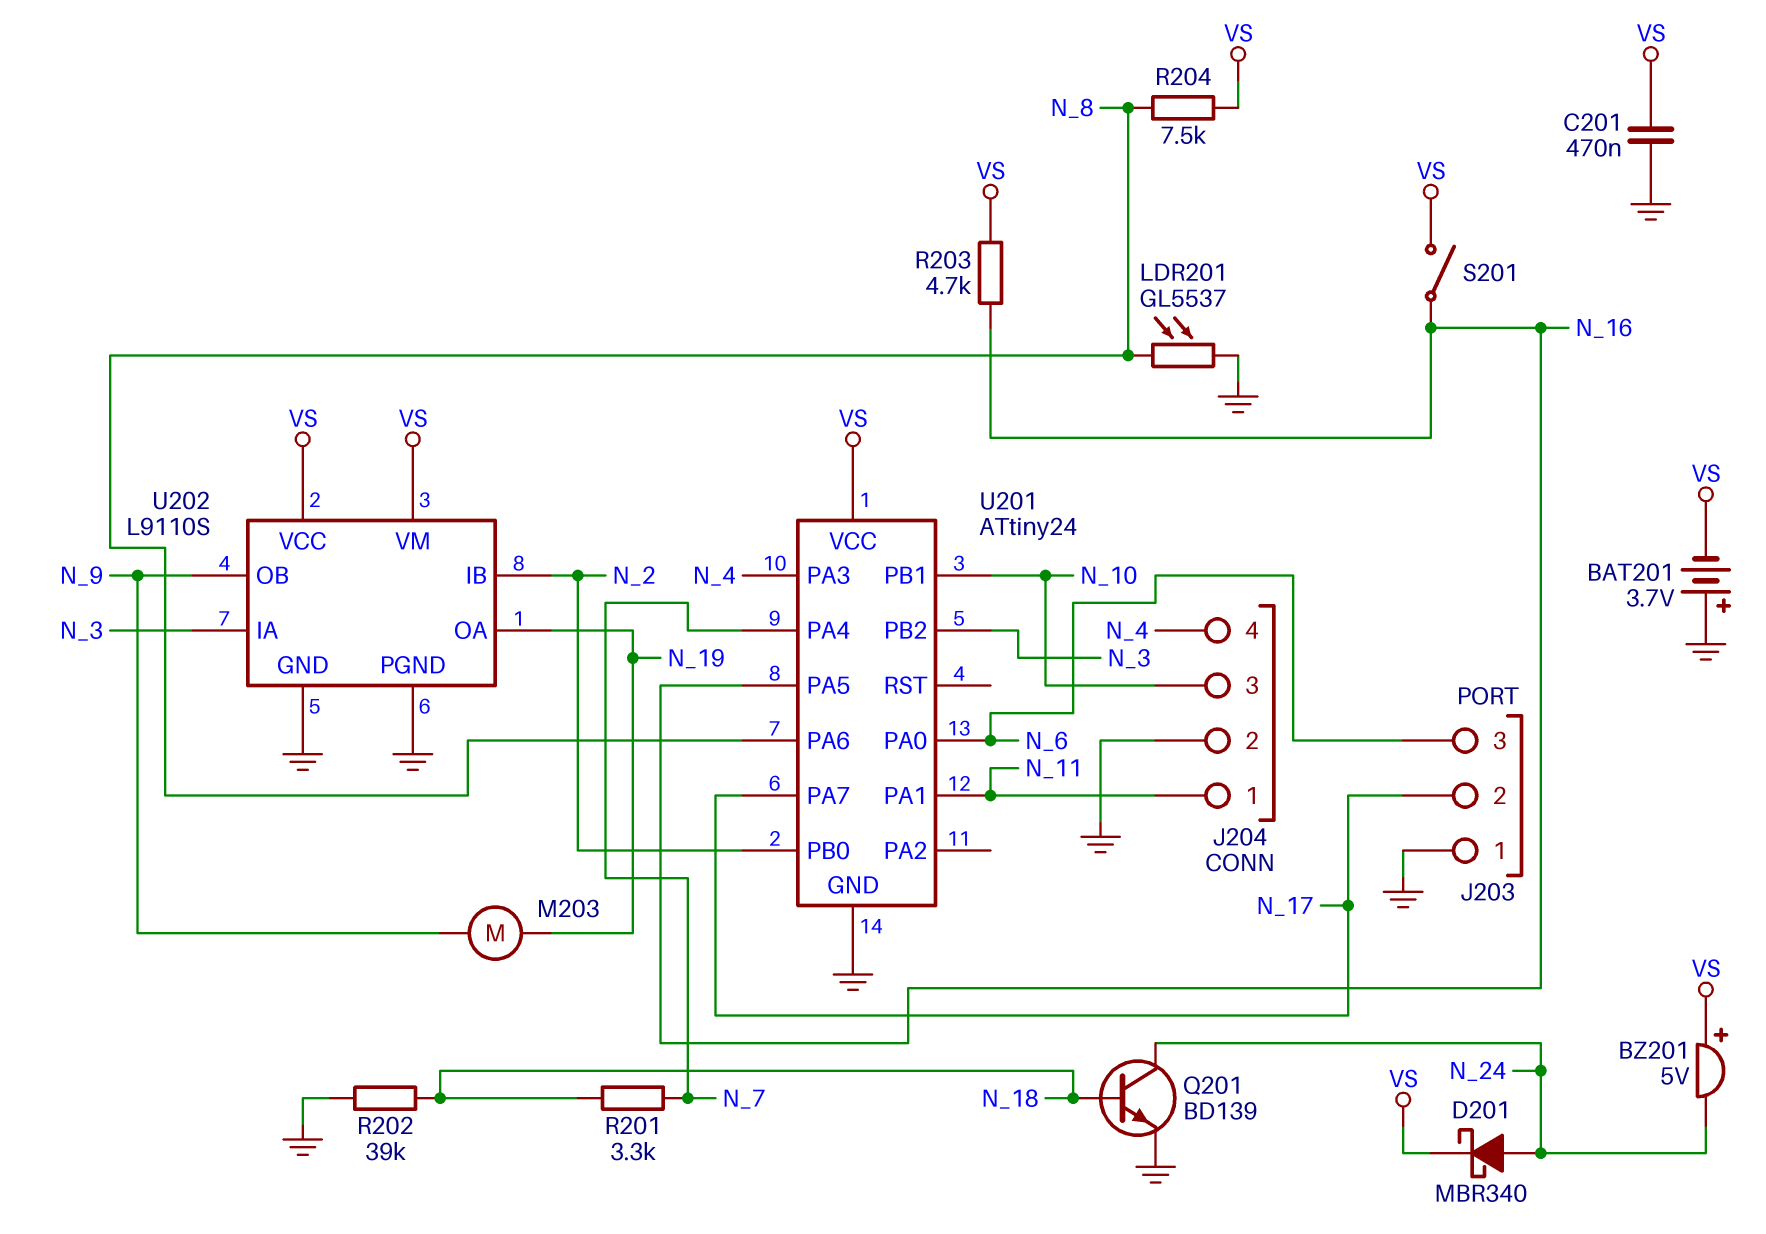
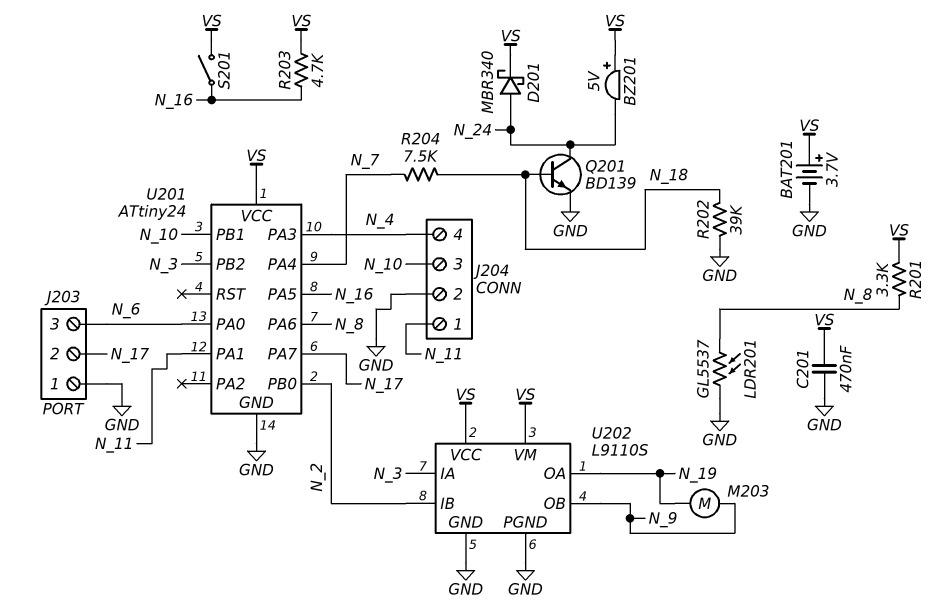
BAT201: 3.7V (plus GND, minus VS) -> 3.7V (plus VS, minus GND)
R201: 3.3k (N_7, N_18) -> 3.3k (N_8, VS)
R204: 7.5k (N_8, VS) -> 7.5k (N_7, N_18)

